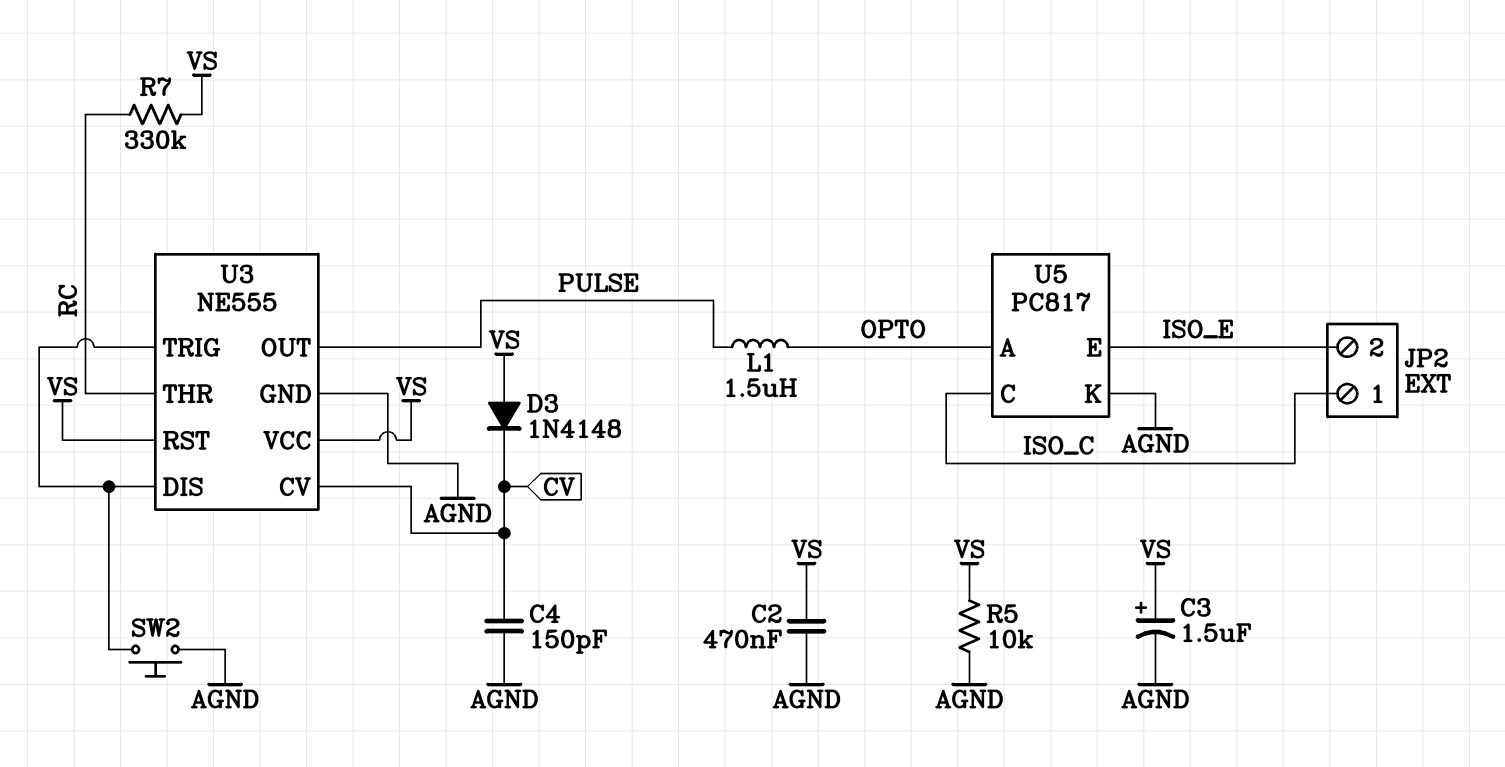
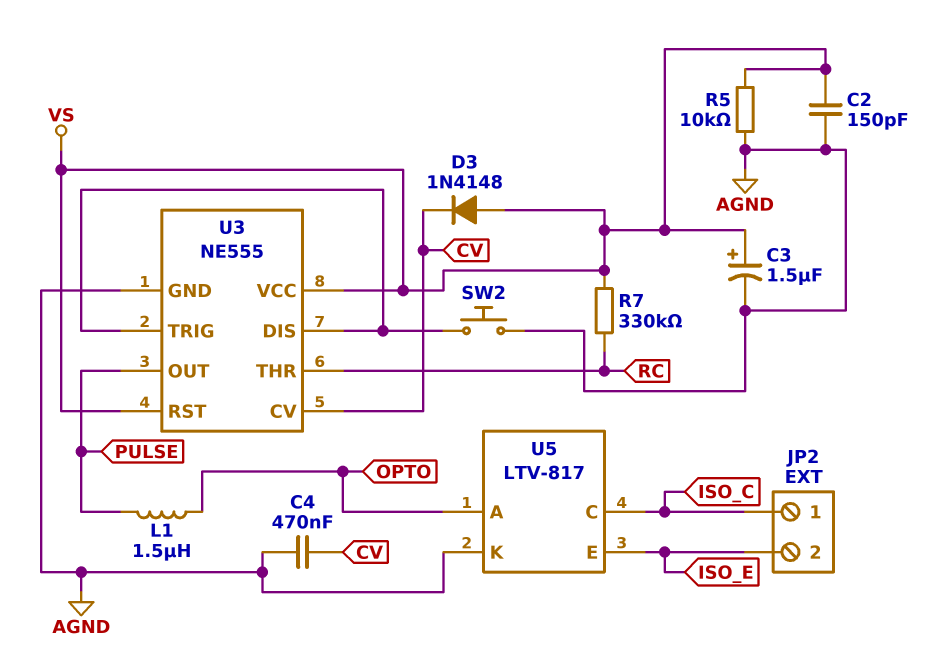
C2: 470nF (AGND, VS) -> 150pF (AGND, VS)
C4: 150pF (AGND, CV) -> 470nF (AGND, CV)
U5: PC817 -> LTV-817

